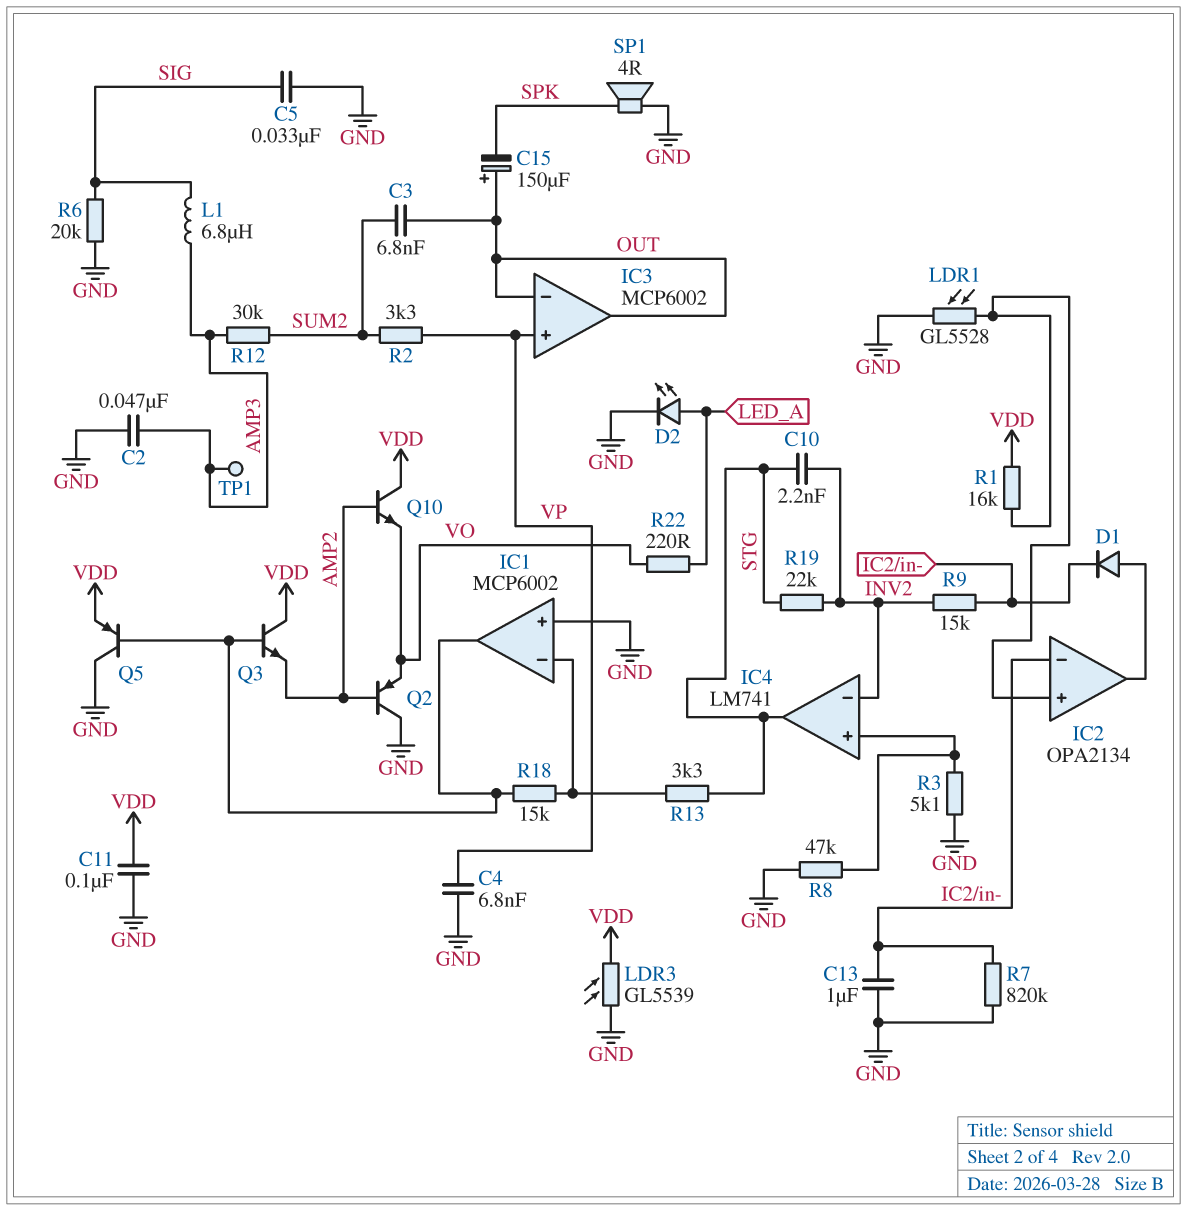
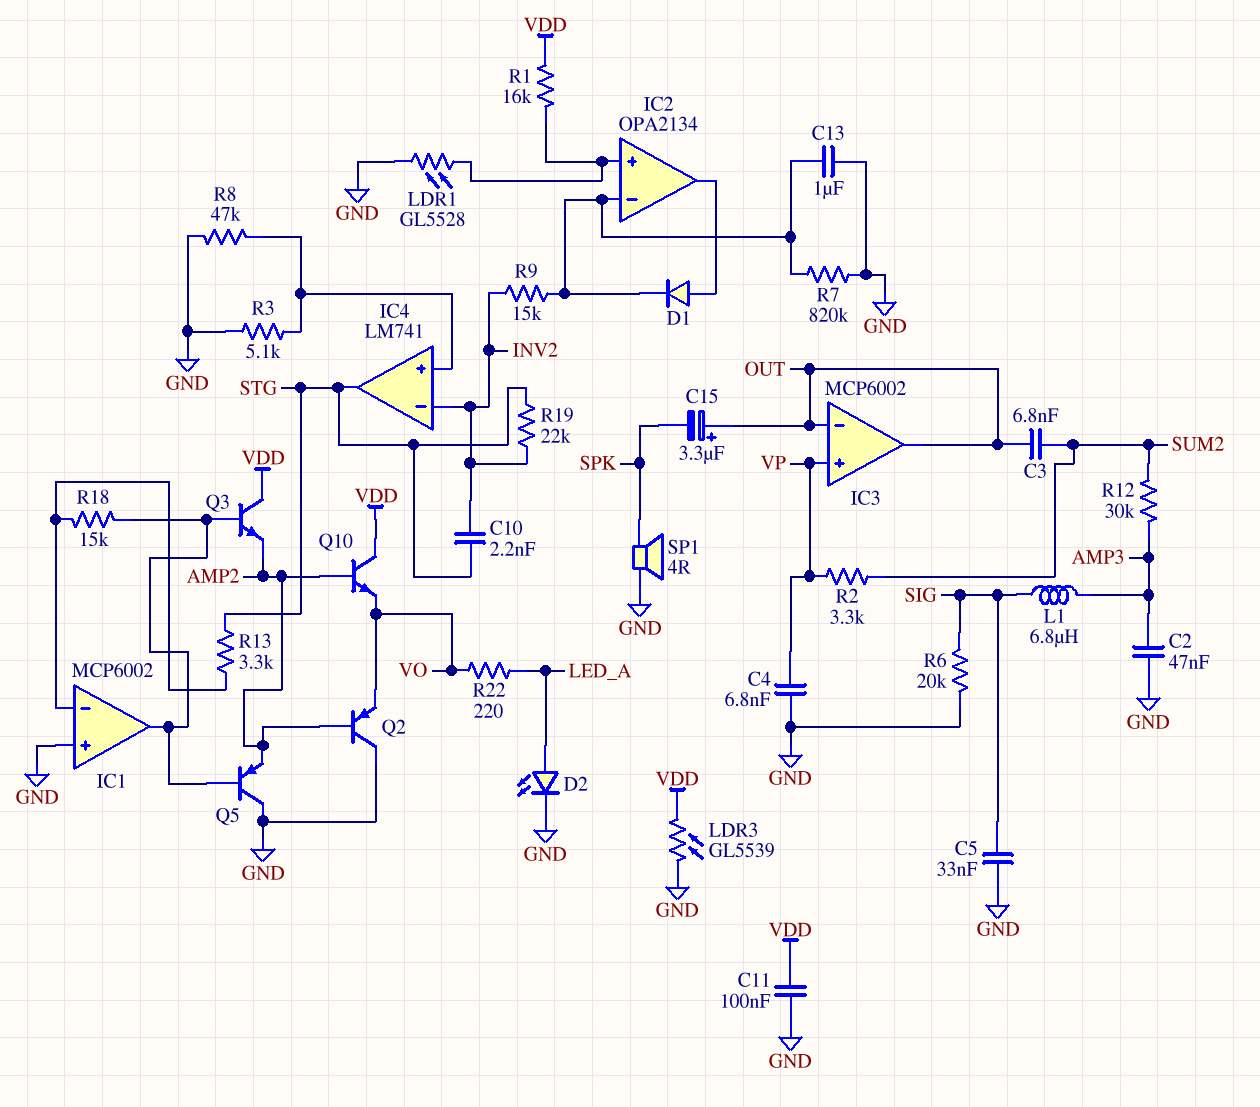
C15: 150uF (plus OUT, minus SPK) -> 3.3uF (plus OUT, minus SPK)
Q5: PNP (B IC1/out, C GND, E VDD) -> PNP (B IC1/out, C GND, E AMP2)
TP1: test point (AMP3) -> none

